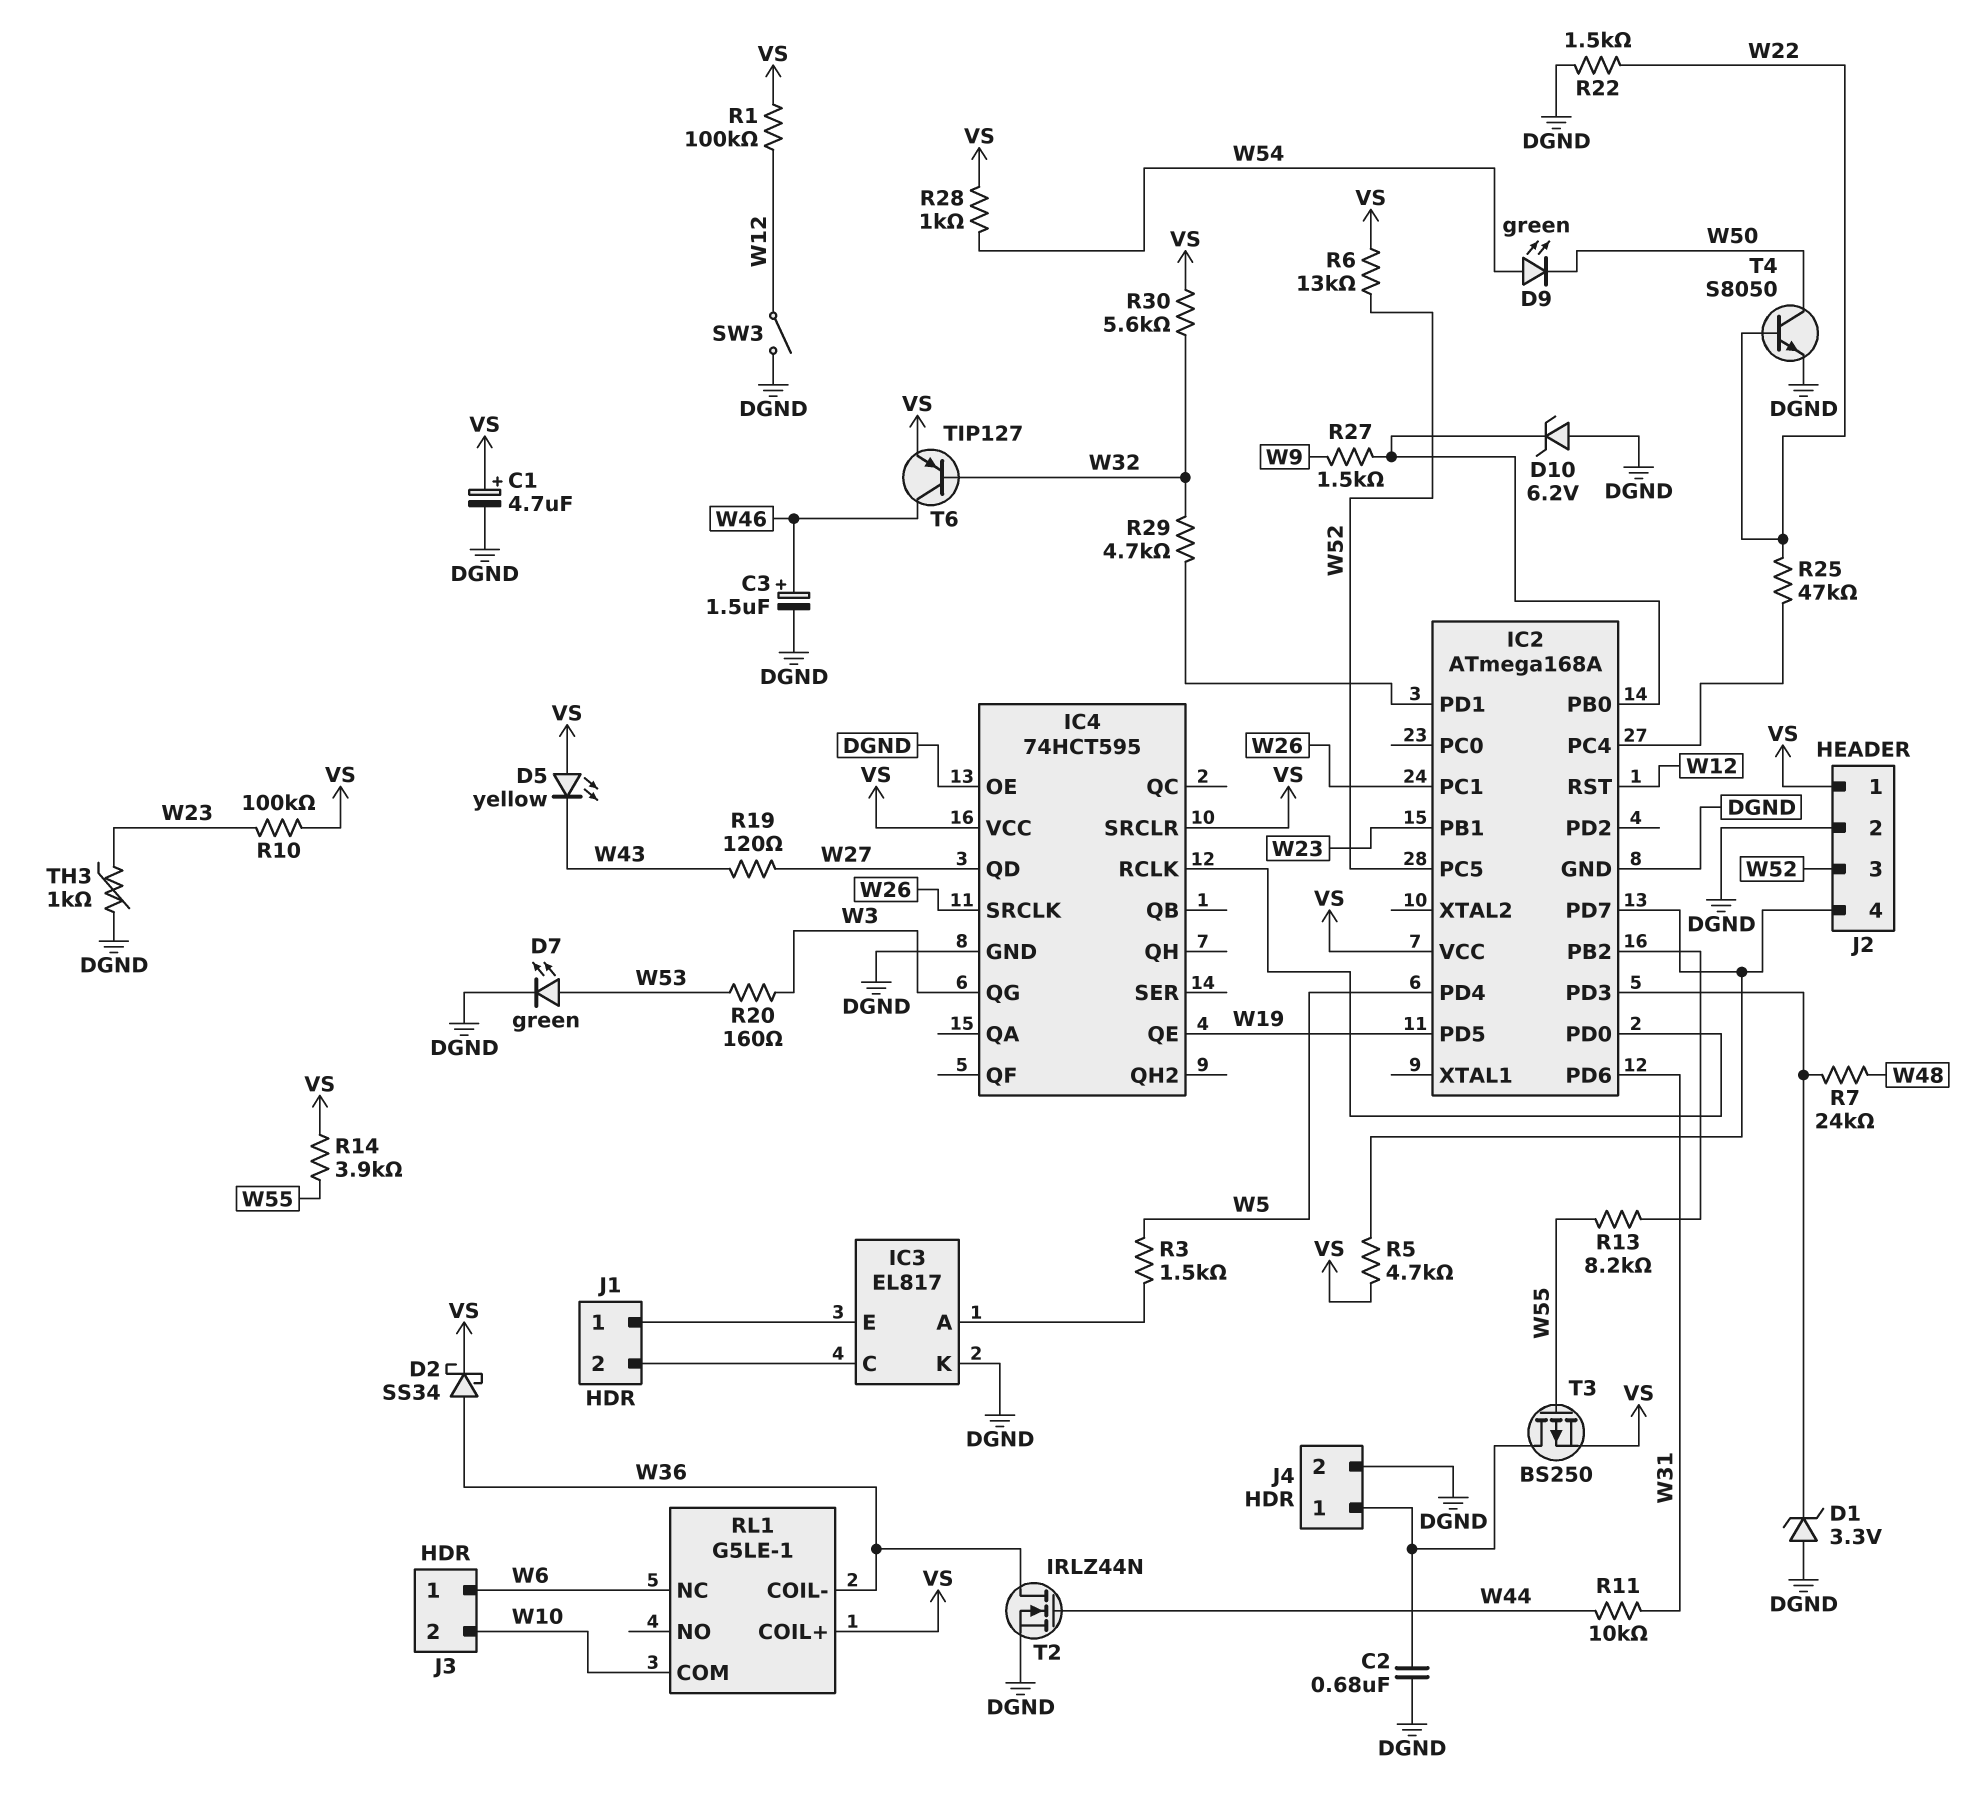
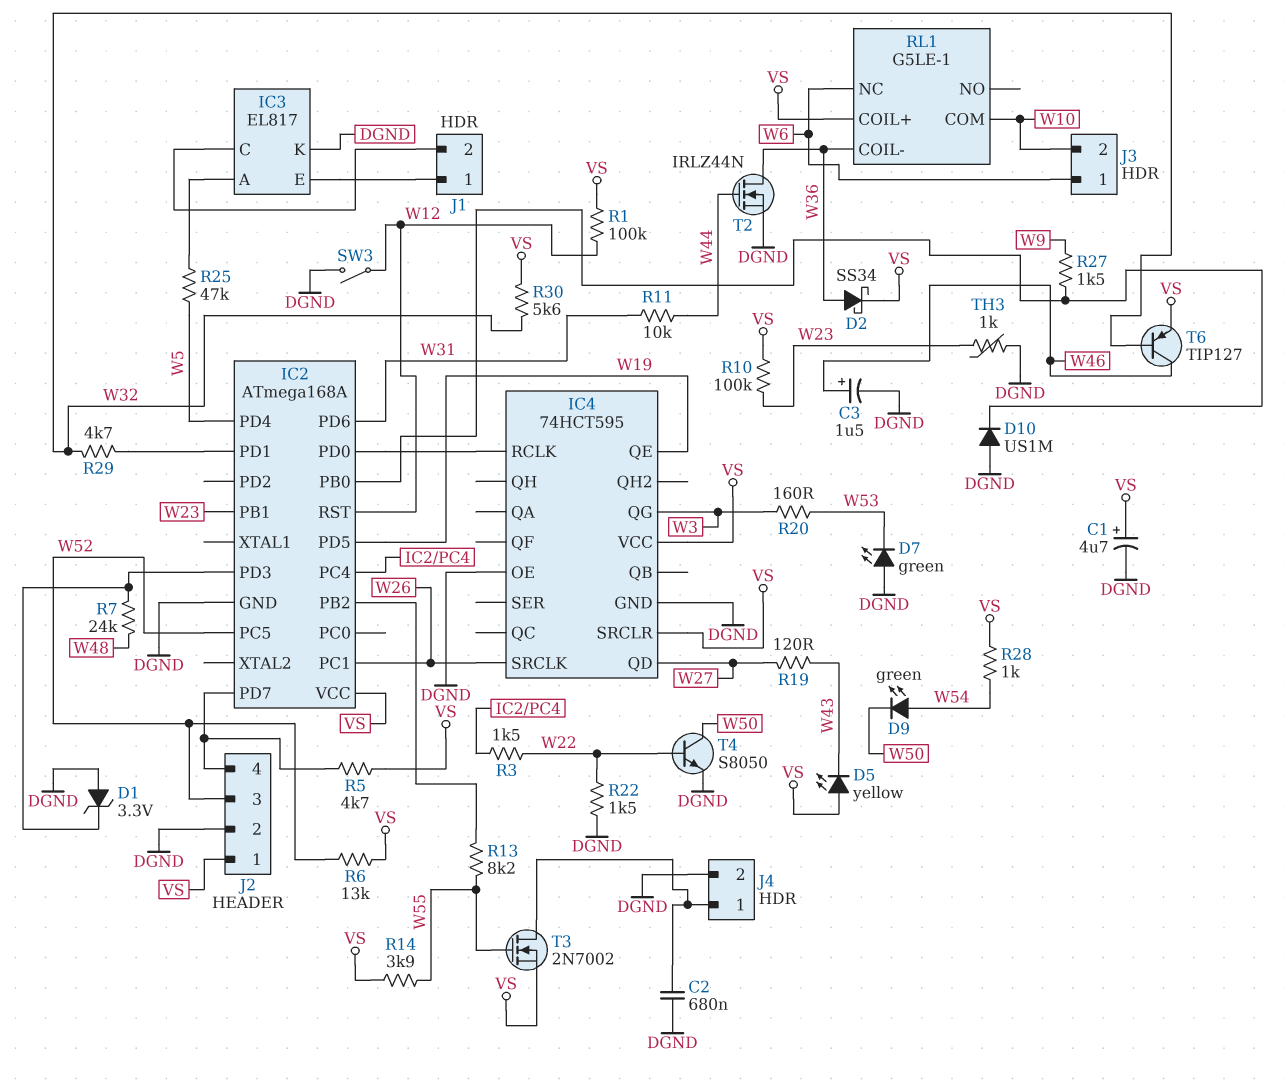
D7: LED green (A W53, K DGND) -> LED green (A DGND, K W53)
D10: zener 6.2V (A DGND, K IC2/PB0) -> diode US1M (A DGND, K IC2/PB0)
R3: 1.5k (IC3/A, W5) -> 1.5k (IC2/PC4, W22)
R25: 47k (IC2/PC4, W22) -> 47k (IC3/A, W5)
T3: PMOS BS250 (G W55, D J4/1, S VS) -> NMOS 2N7002 (G W55, D J4/1, S VS)

